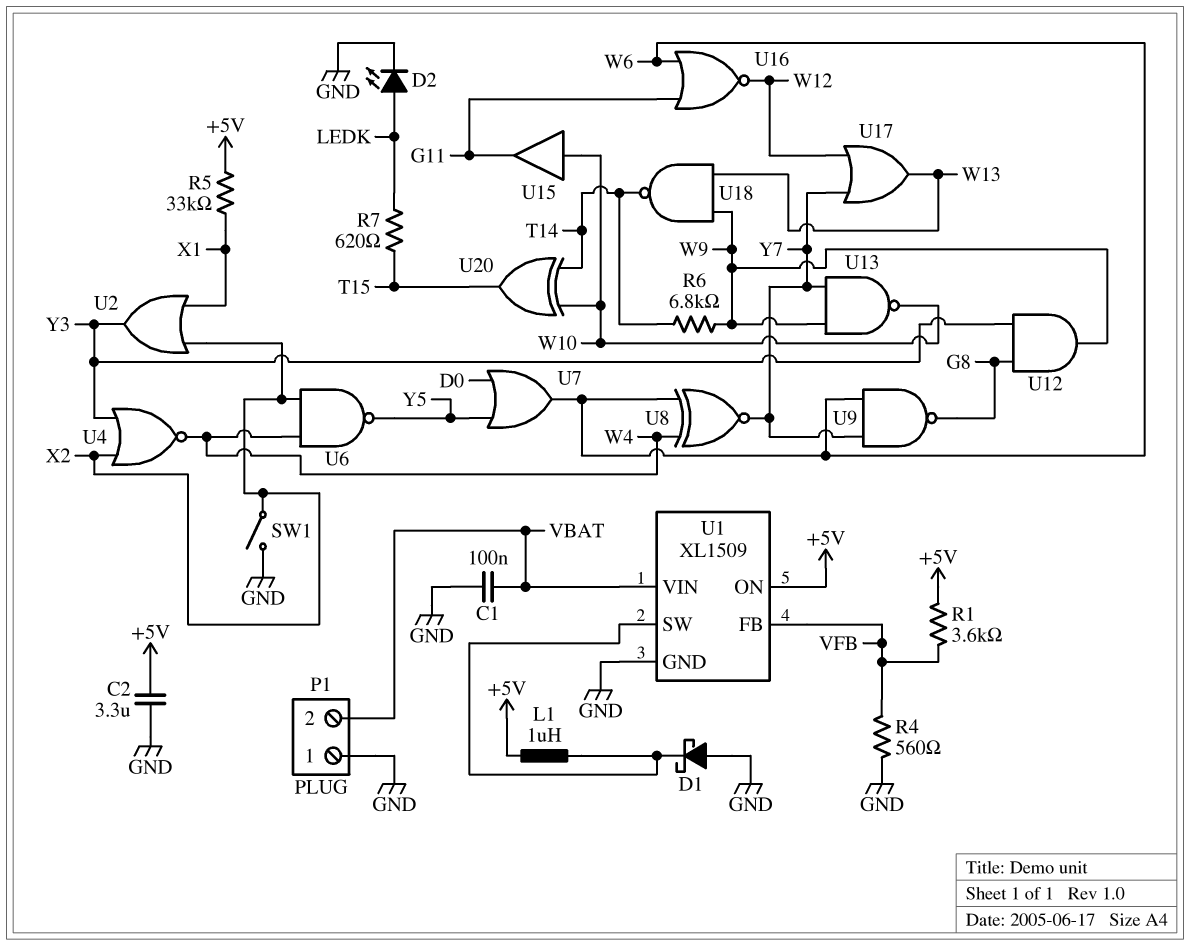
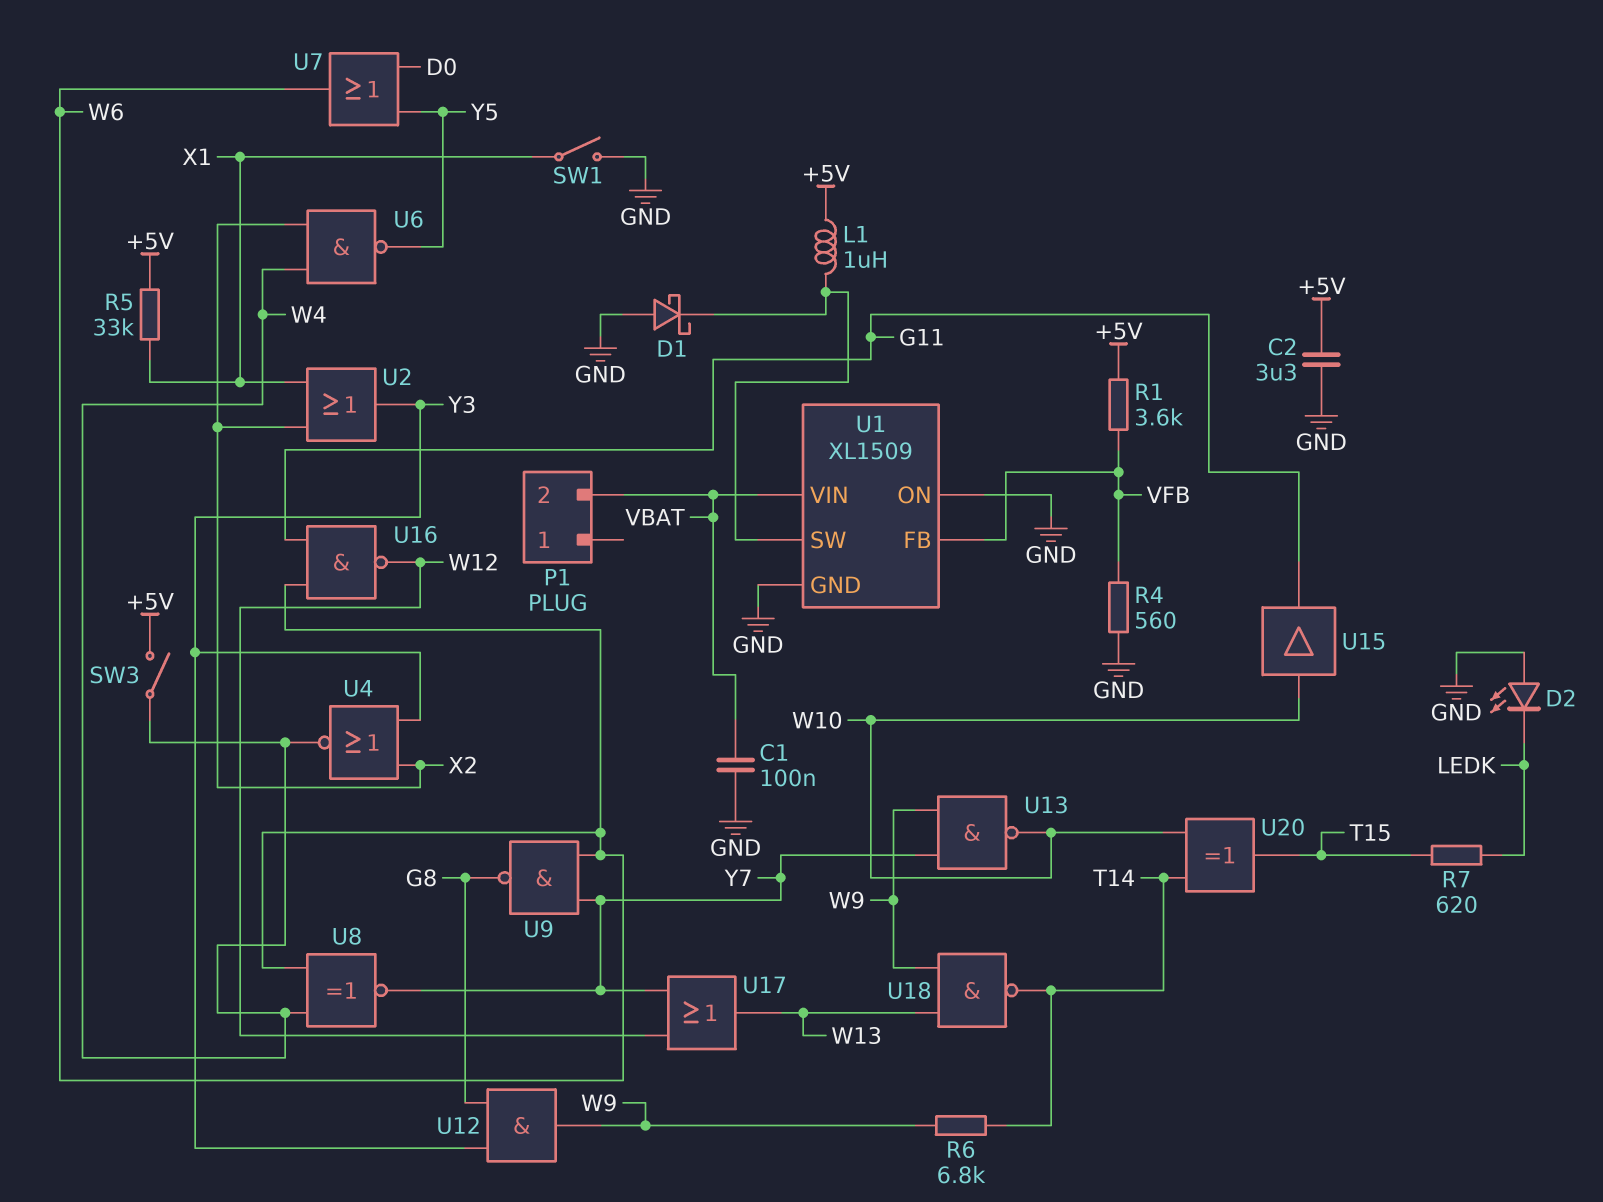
D2: LED (A LEDK, K GND) -> LED (A GND, K LEDK)
P1 pin 1: GND -> none
SW1: switch (GND, X2) -> switch (GND, X1)
SW3: none -> switch (+5V, W4)
U1 pin ON: +5V -> GND
U16: NOR (in G11, in W6, out W12) -> NAND (in G11, in W6, out W12)

